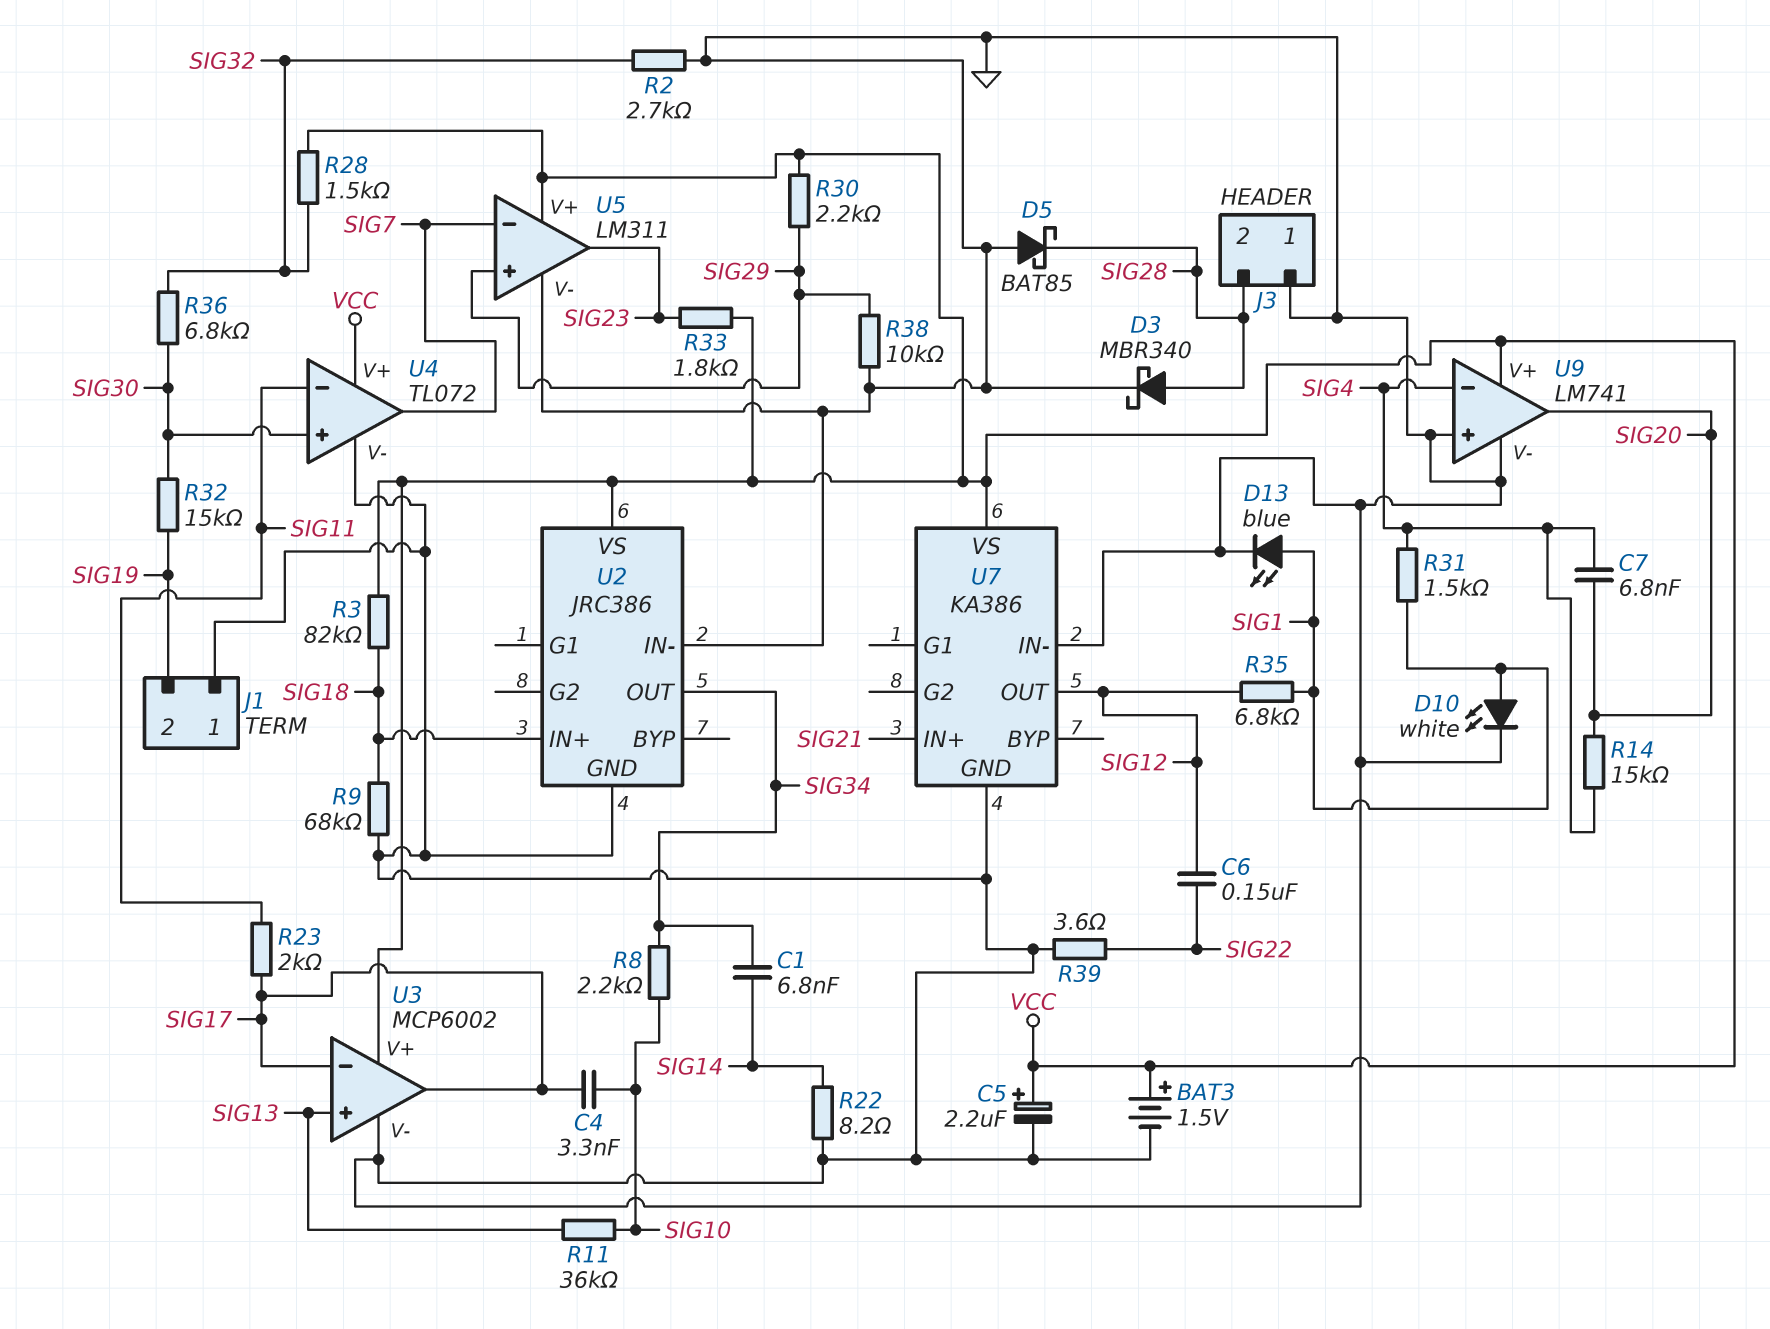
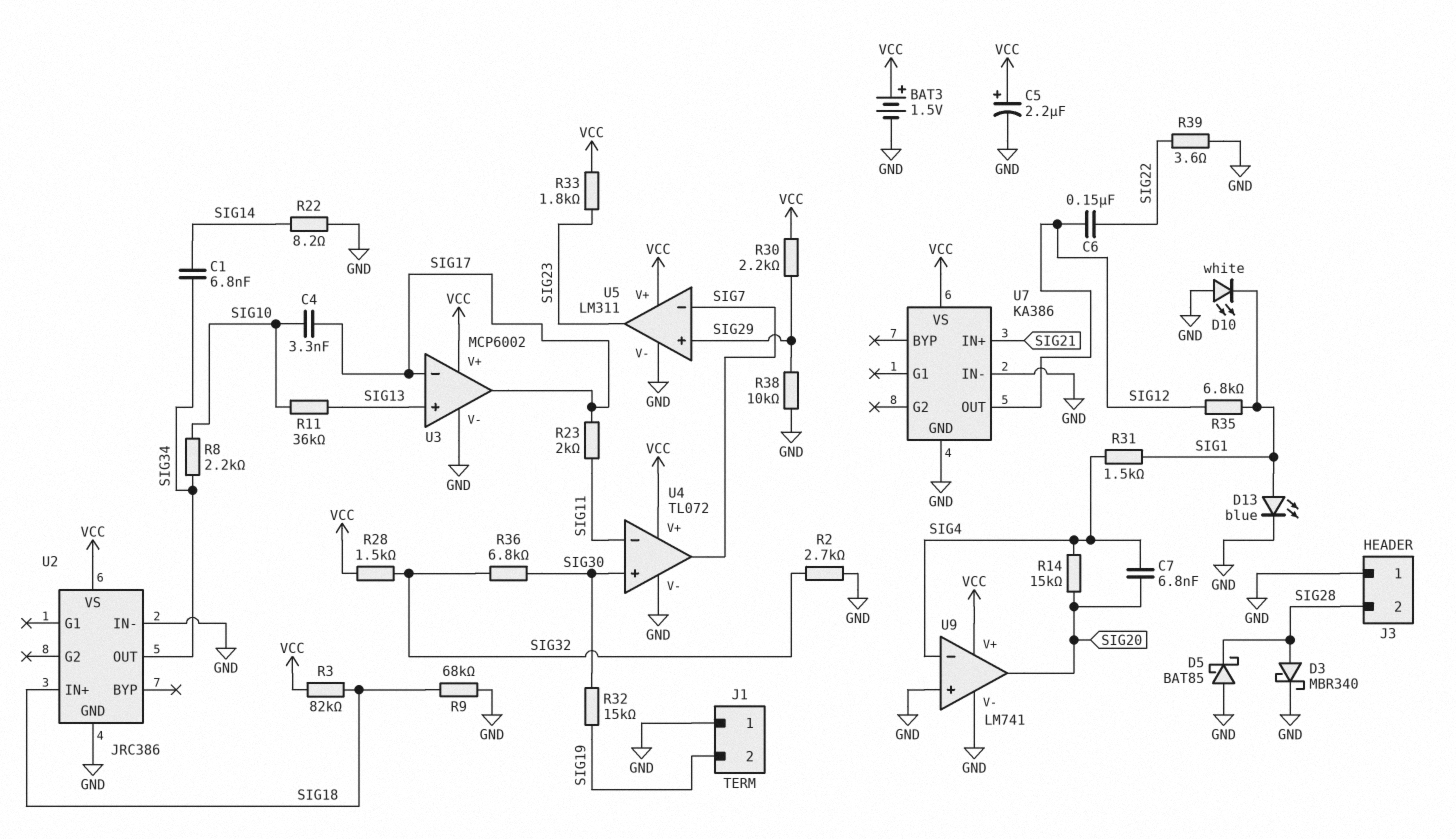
D10: LED white (A SIG1, K GND) -> LED white (A GND, K SIG1)

